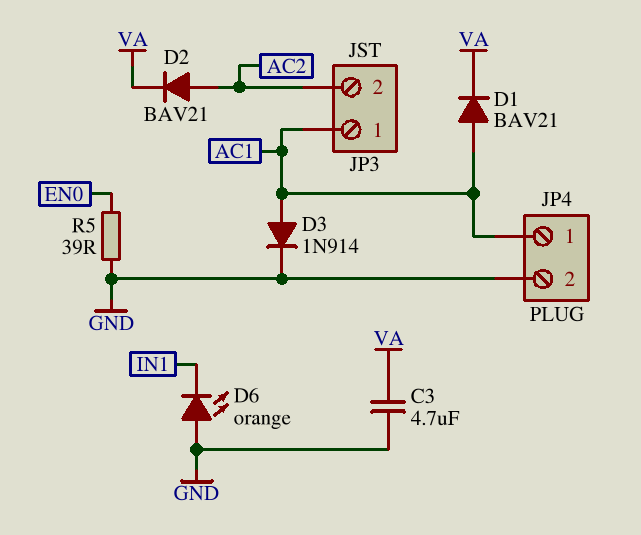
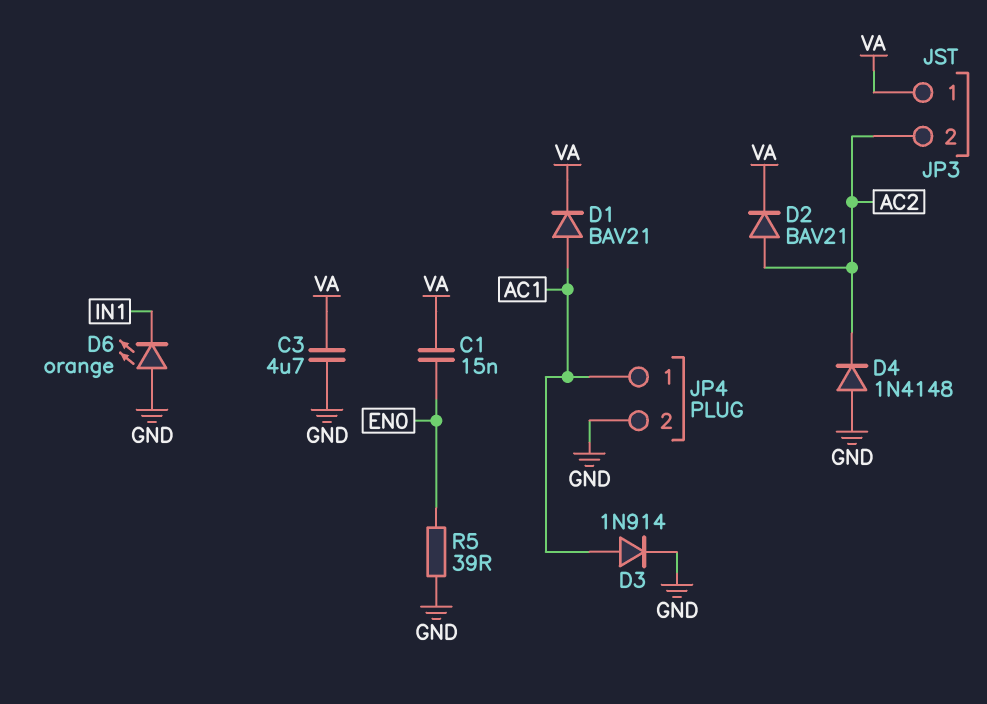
C1: none -> 15nF (EN0, VA)
D4: none -> diode 1N4148 (A GND, K AC2)
JP3 pin 1: AC1 -> VA

